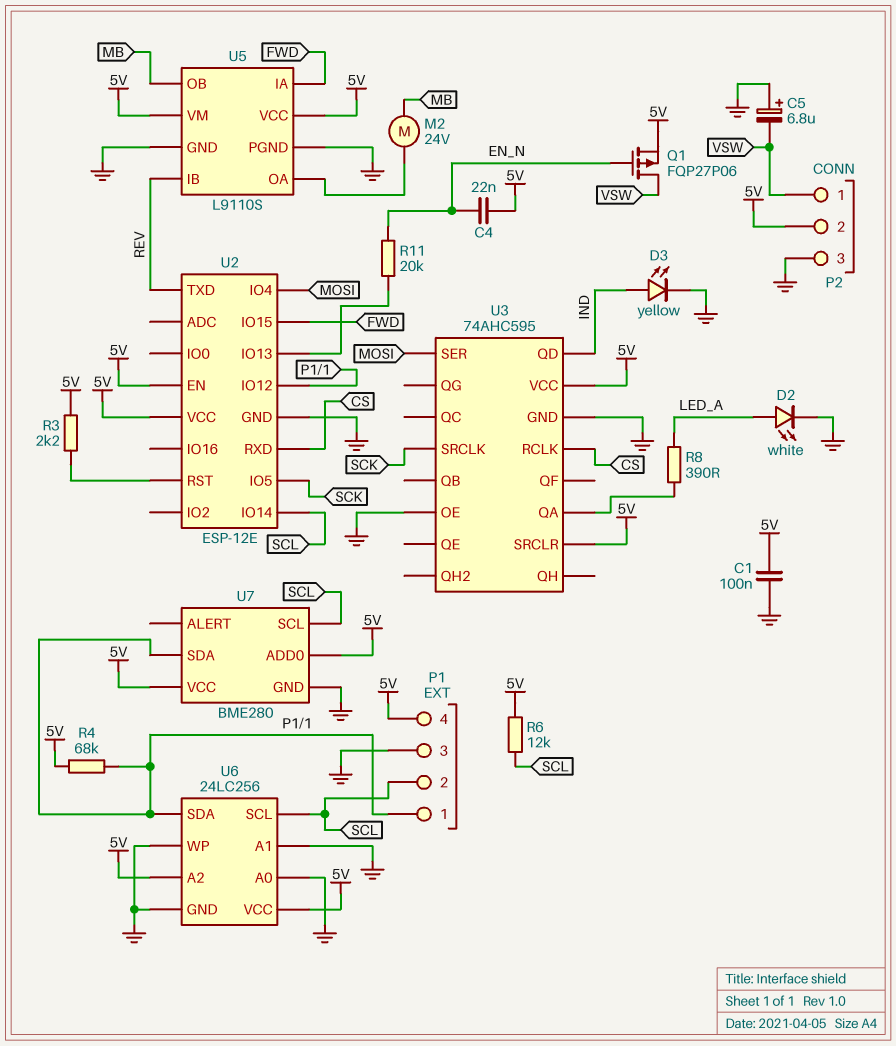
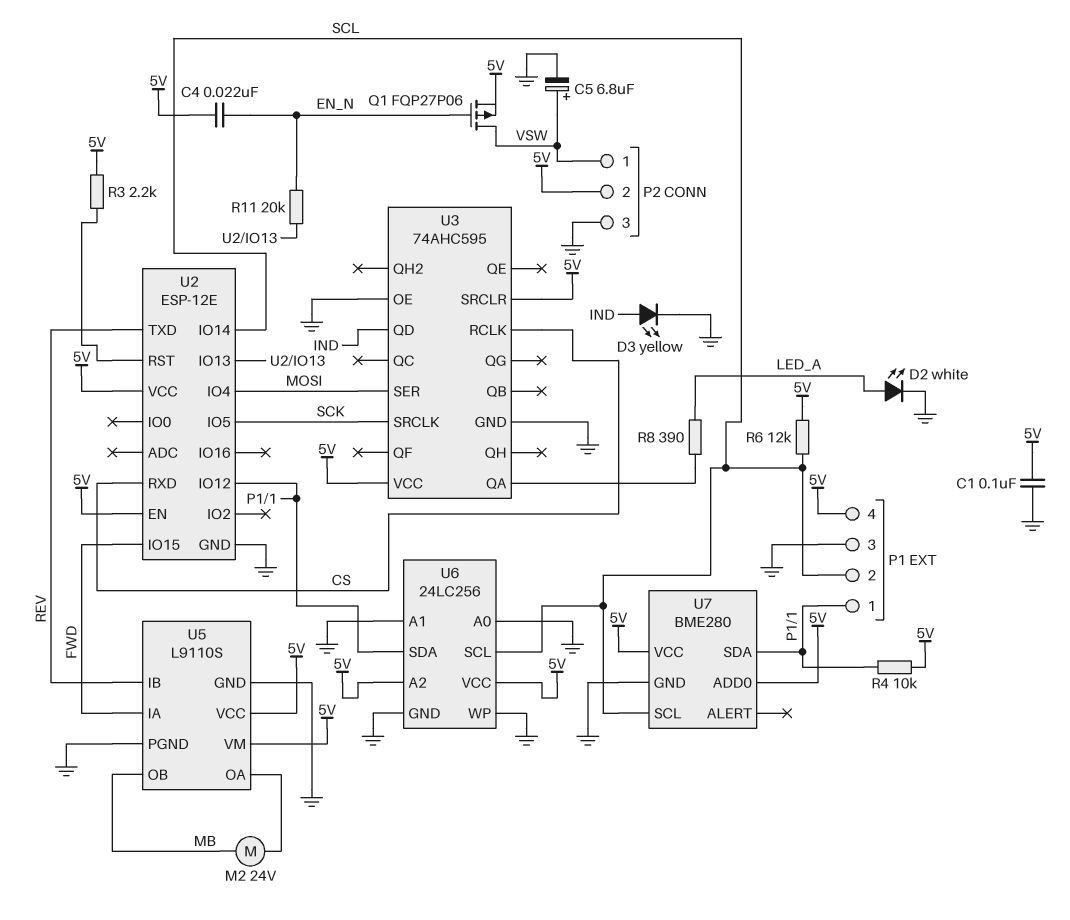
C5: 6.8uF (plus GND, minus VSW) -> 6.8uF (plus VSW, minus GND)
R4: 68k (5V, P1/1) -> 10k (5V, P1/1)

